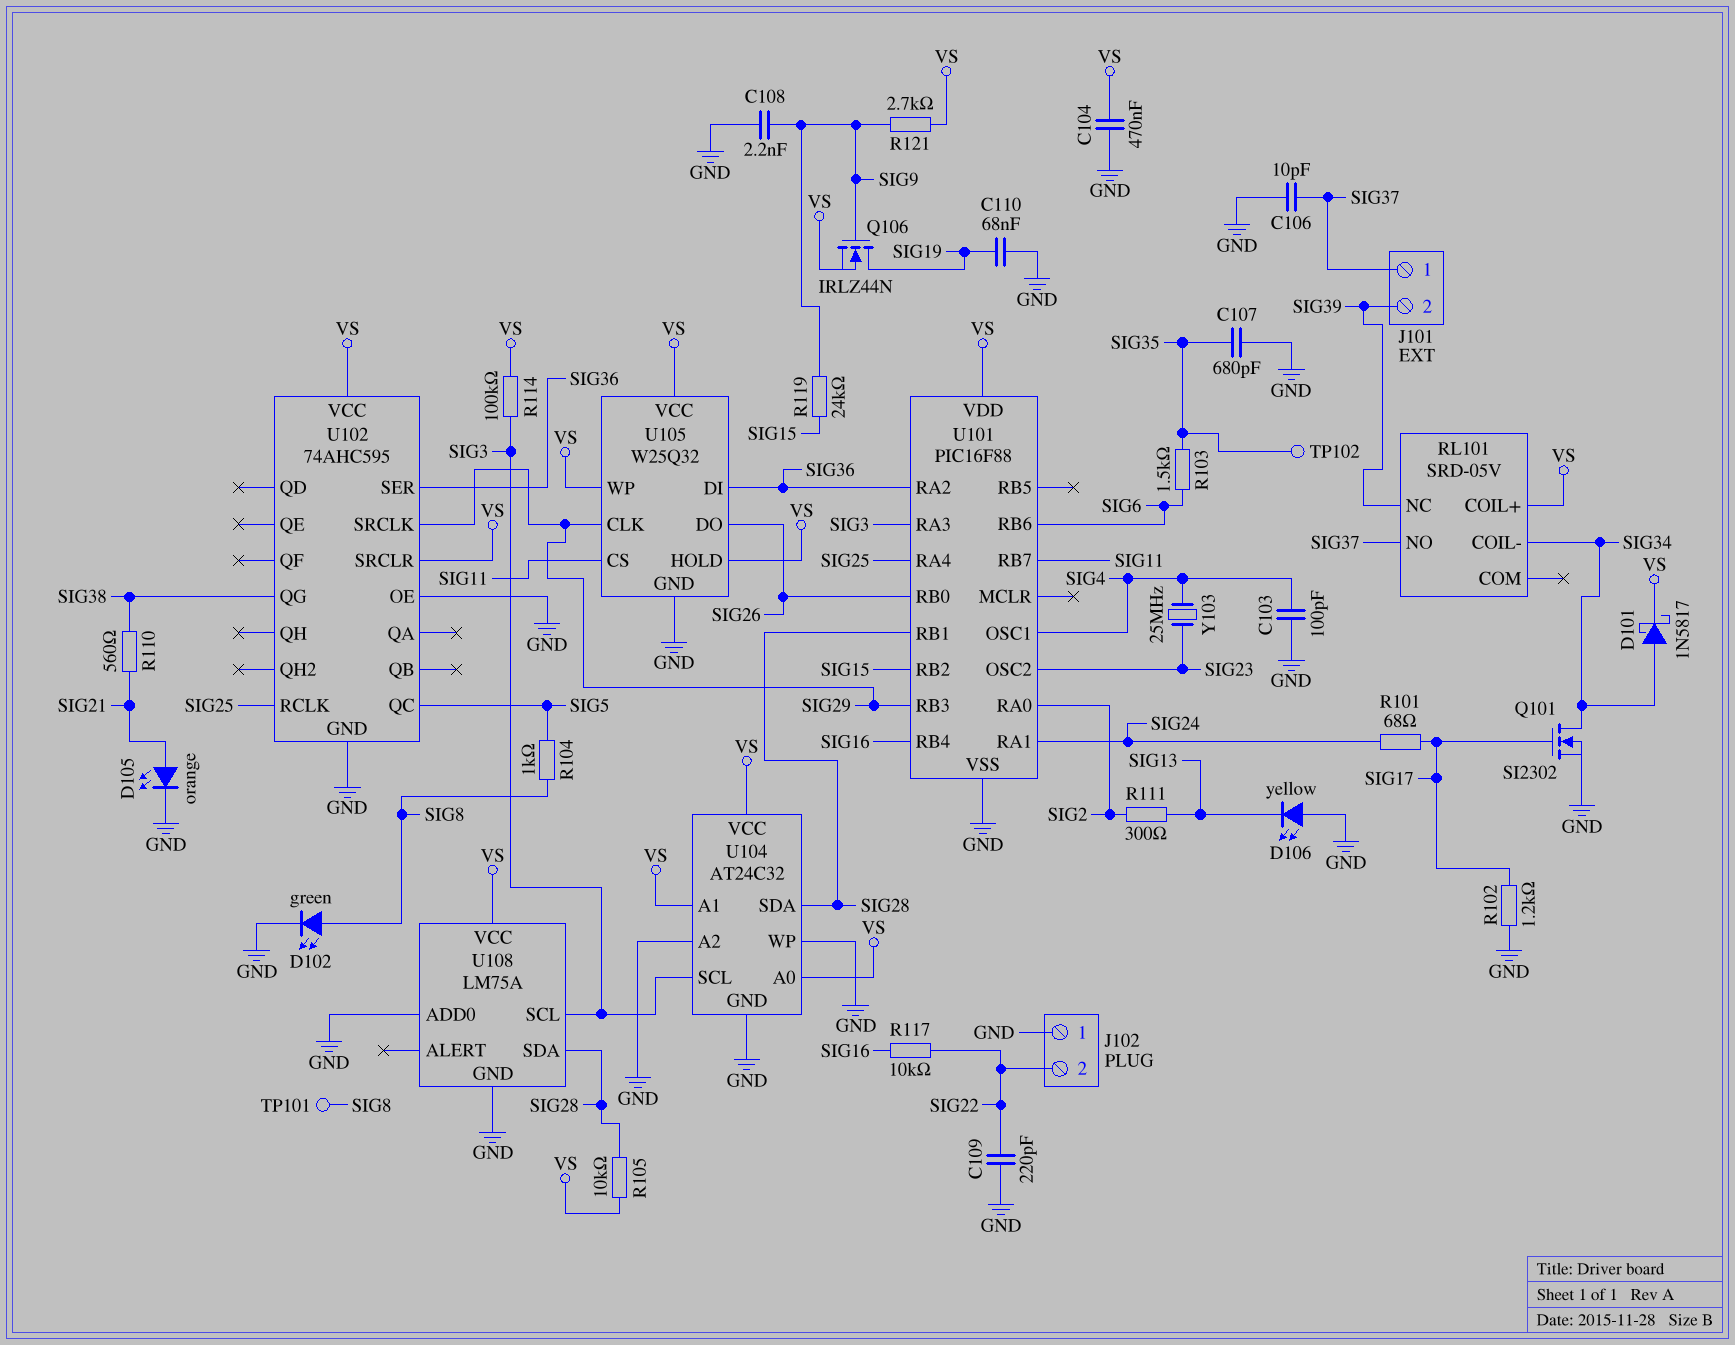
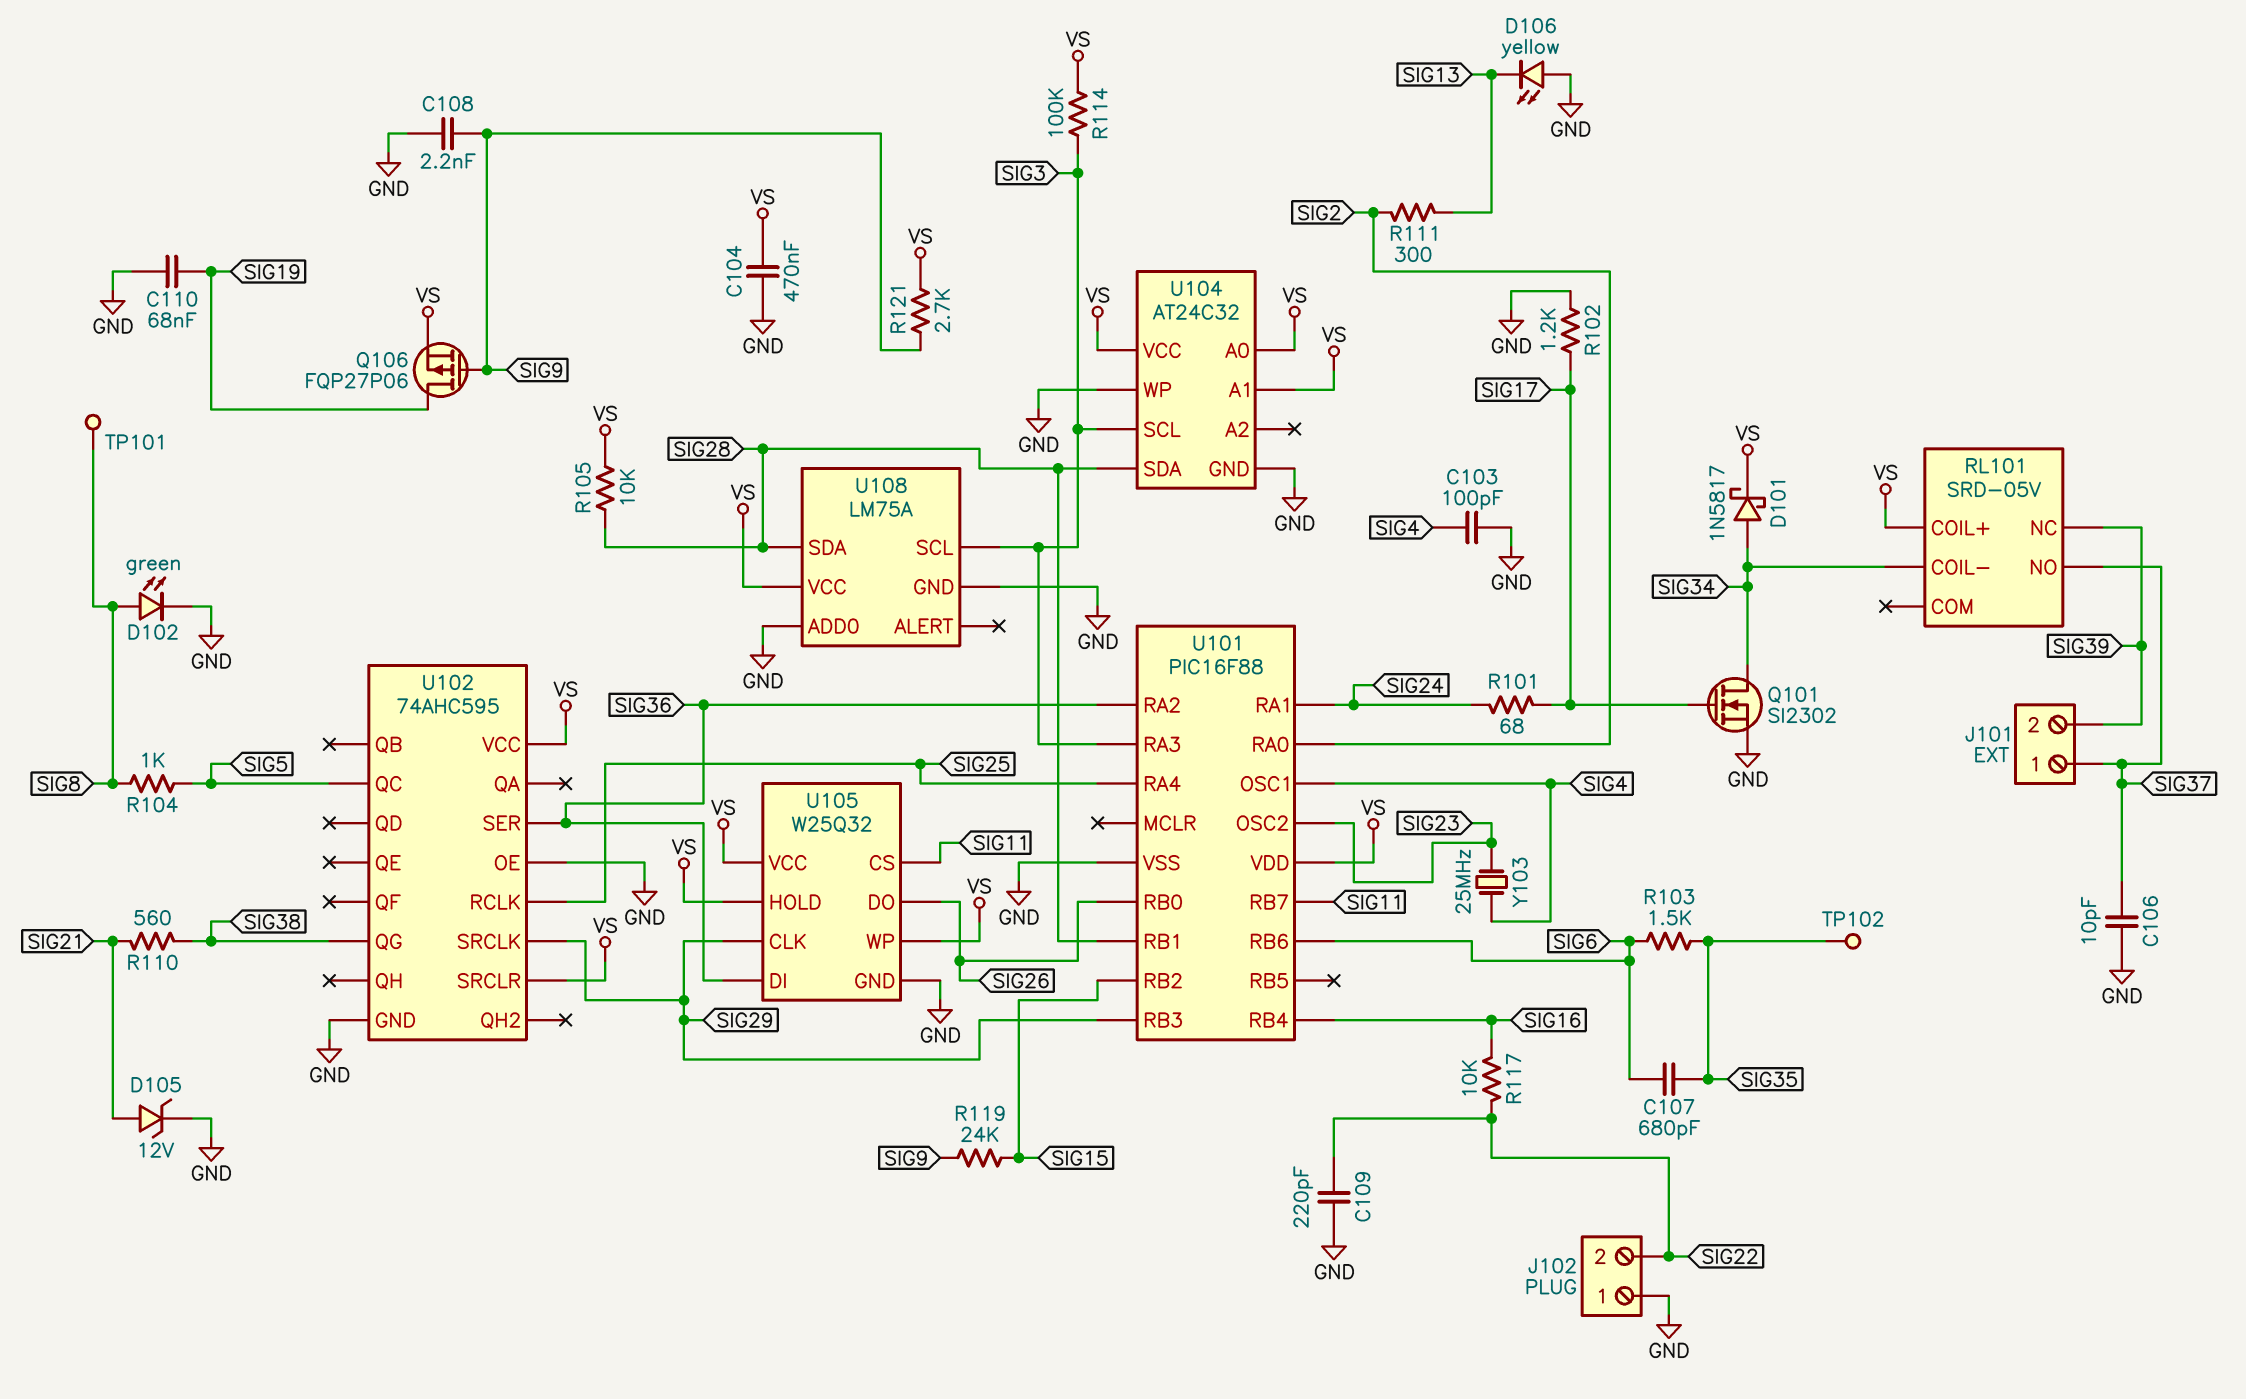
C107: 680pF (GND, SIG35) -> 680pF (SIG6, SIG35)
D105: LED orange (A SIG21, K GND) -> zener 12V (A SIG21, K GND)
Q106: NMOS IRLZ44N (G SIG9, D SIG19, S VS) -> PMOS FQP27P06 (G SIG9, D SIG19, S VS)
U104 pin A2: GND -> none

